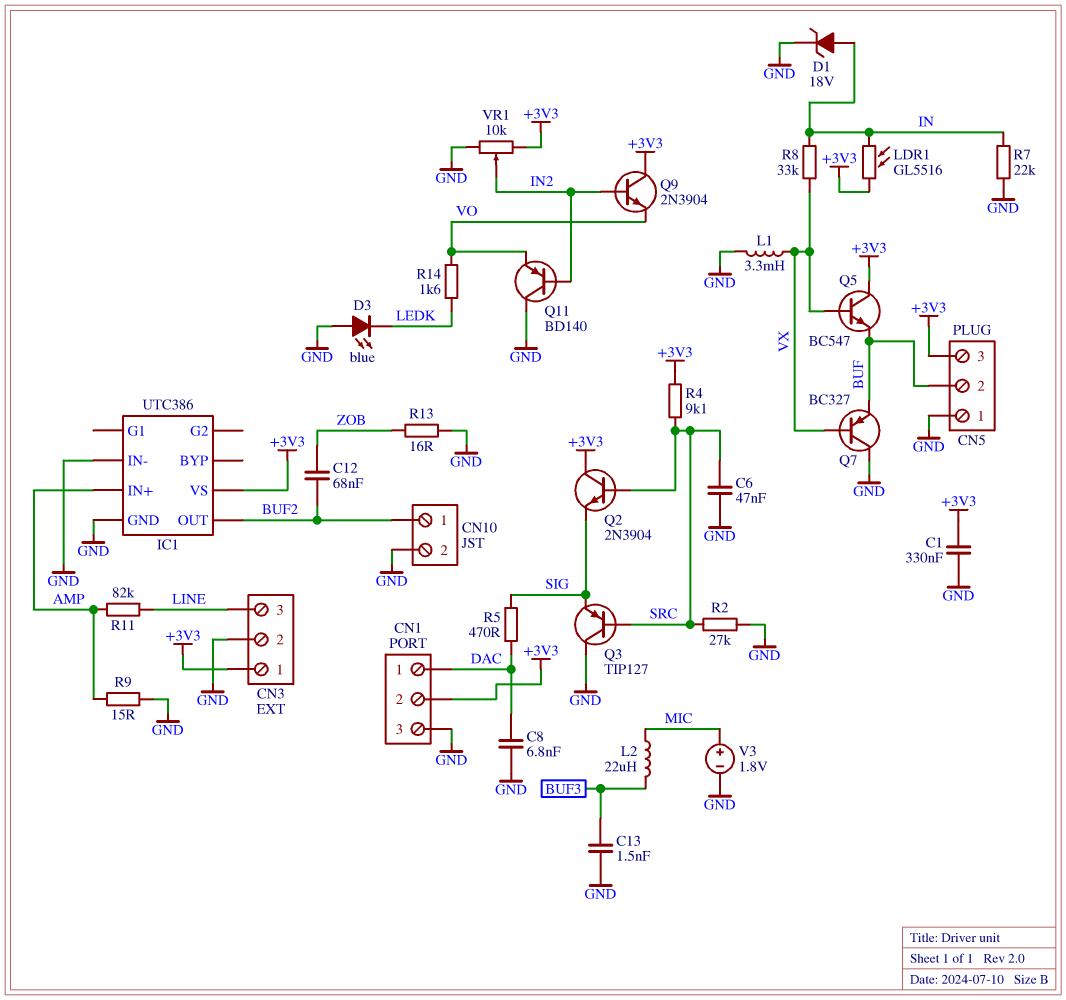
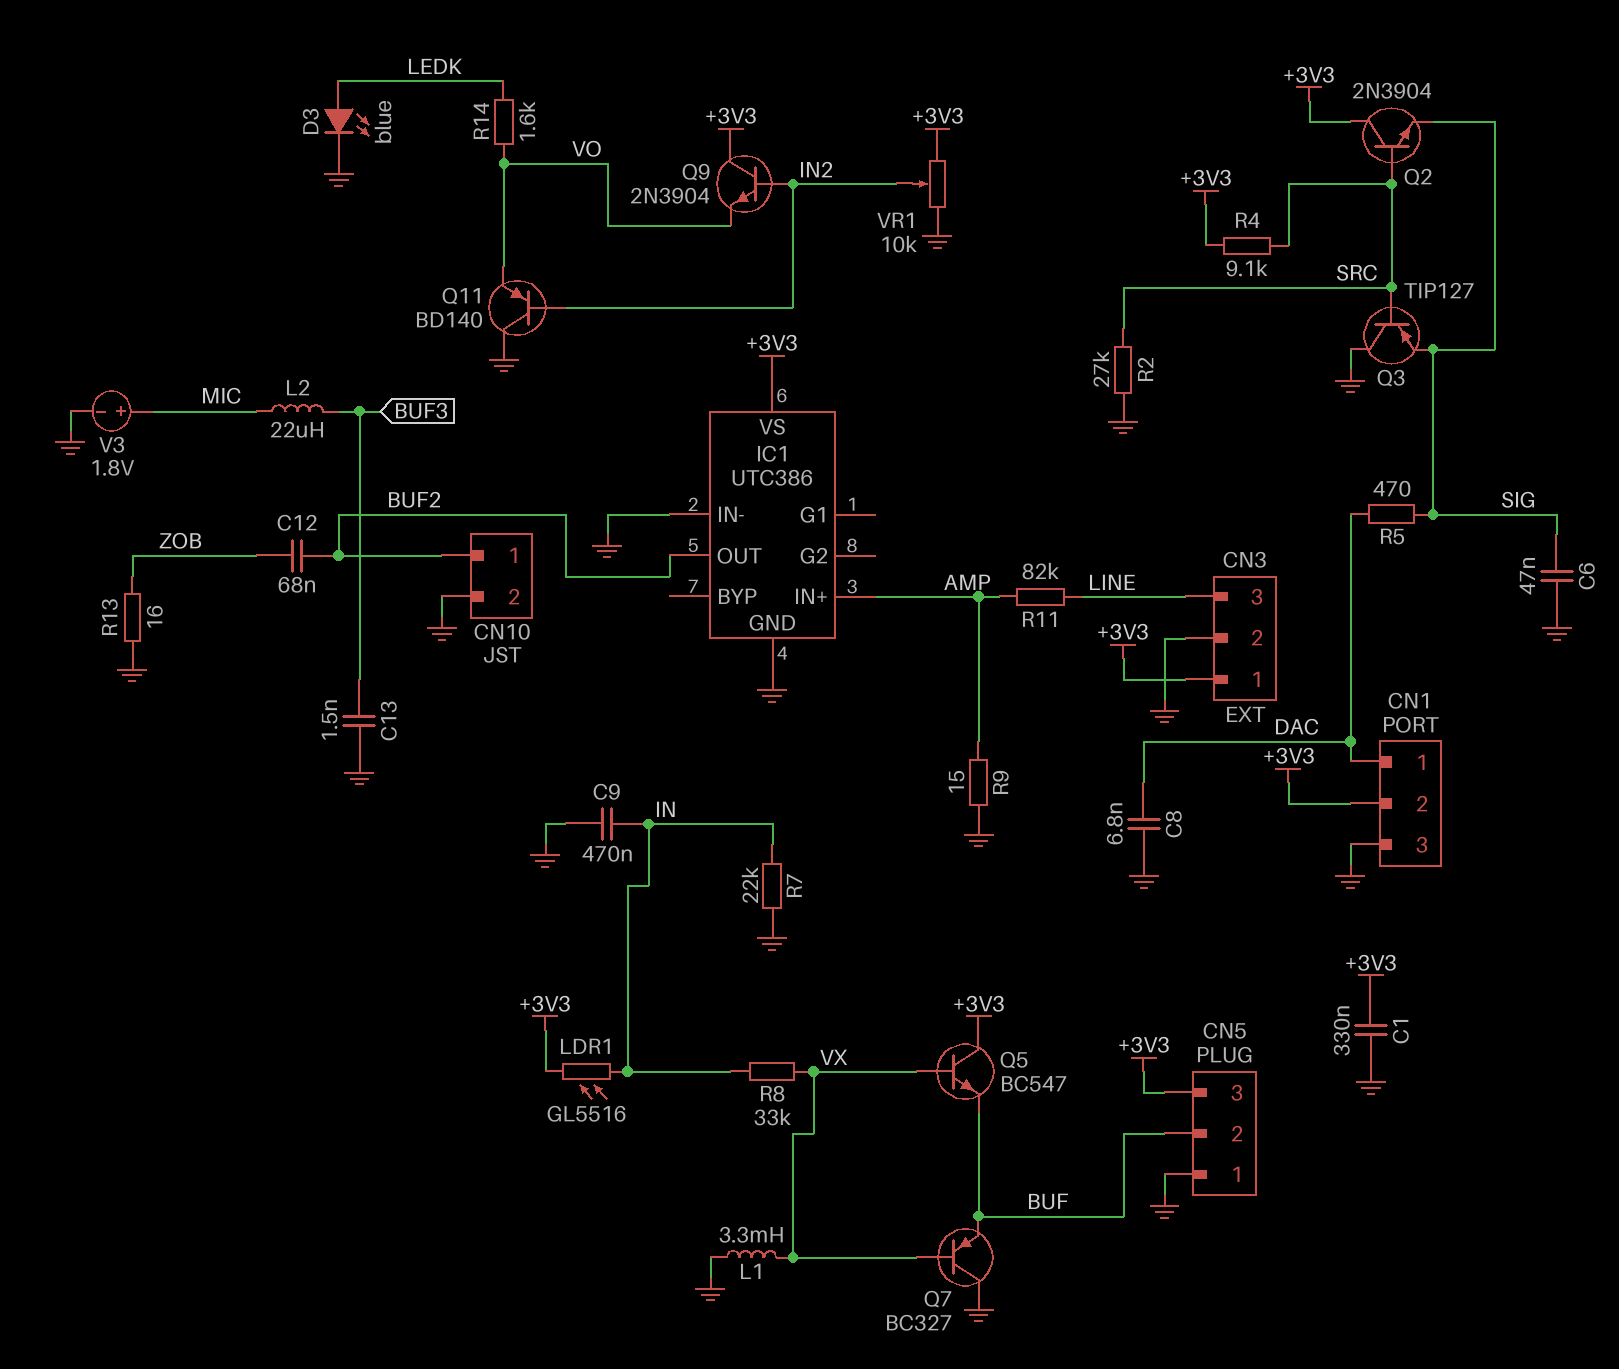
C6: 47nF (GND, SRC) -> 47nF (GND, SIG)
C9: none -> 470nF (GND, IN)
D1: zener 18V (A IN, K GND) -> none
D3: LED blue (A GND, K LEDK) -> LED blue (A LEDK, K GND)

